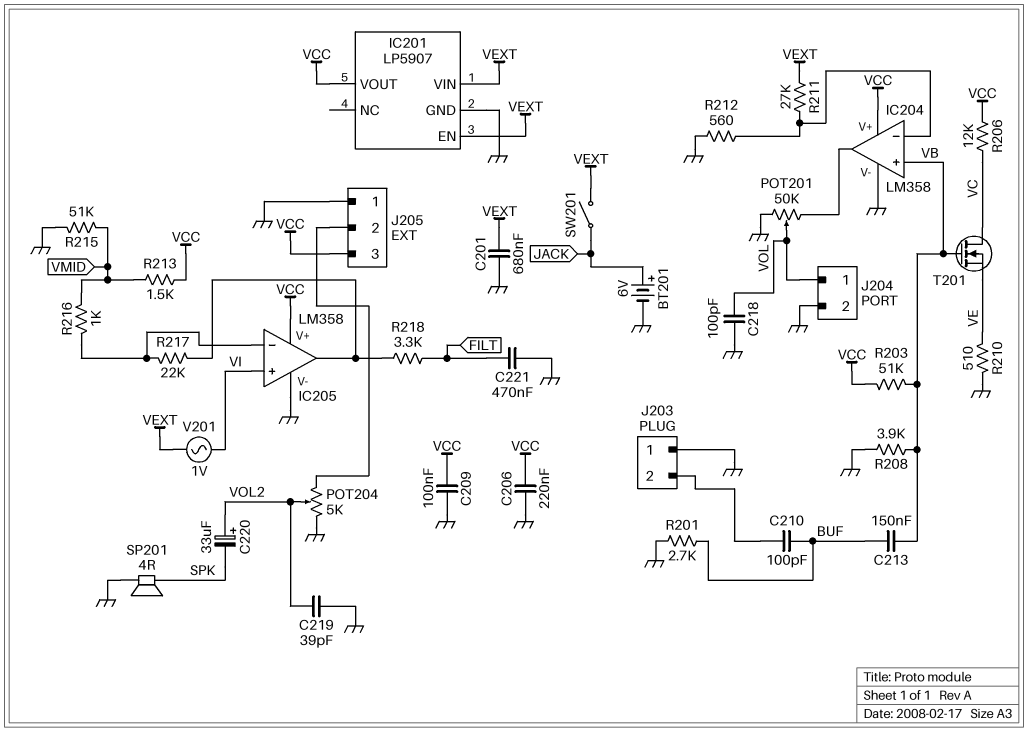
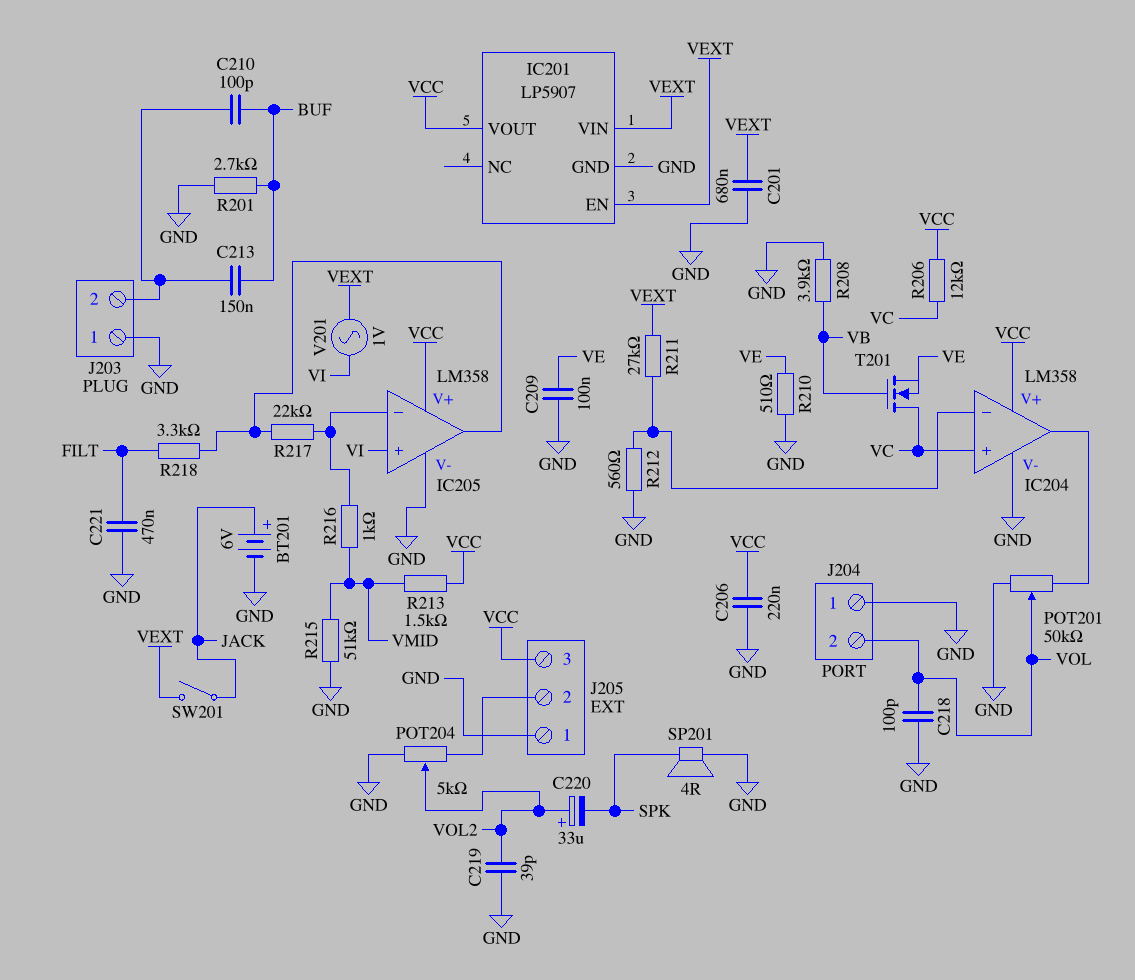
C209: 100nF (GND, VCC) -> 100nF (GND, VE)
C213: 150nF (BUF, VB) -> 150nF (BUF, J203/2)
IC204 pin in+: VB -> VC
J204 pin 1: VOL -> GND
J204 pin 2: GND -> VOL
R203: 51k (VB, VCC) -> none

